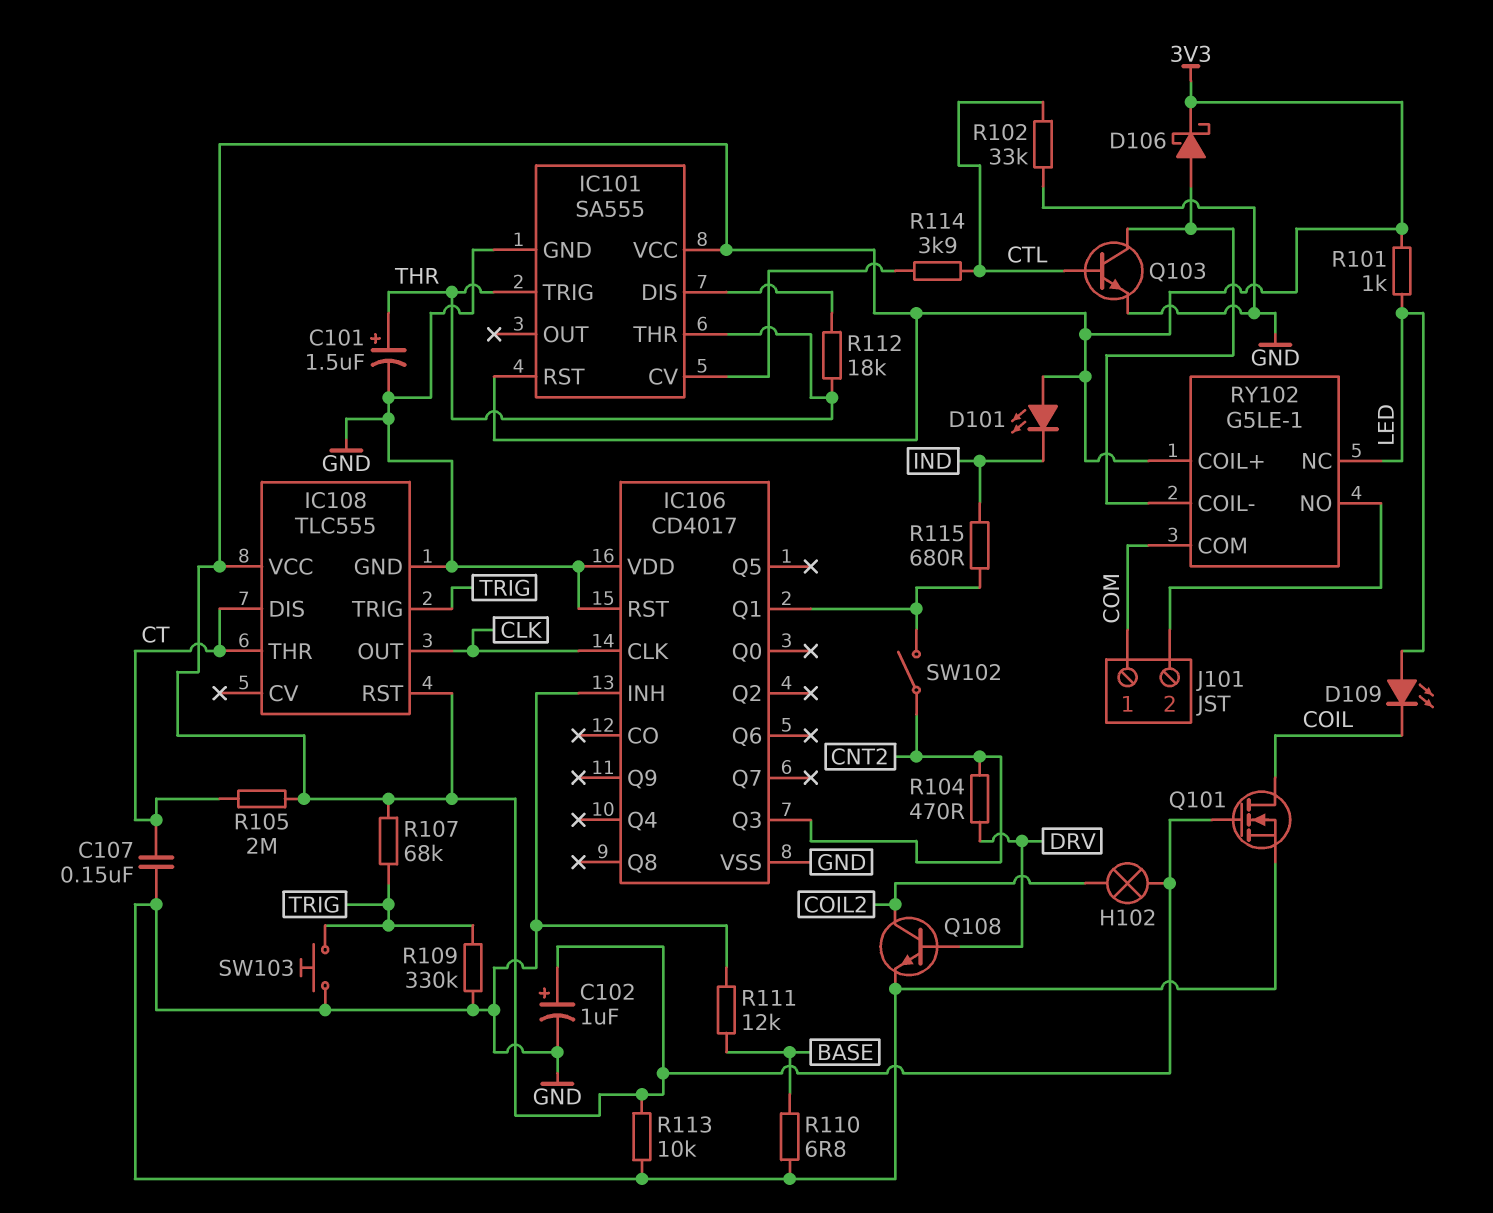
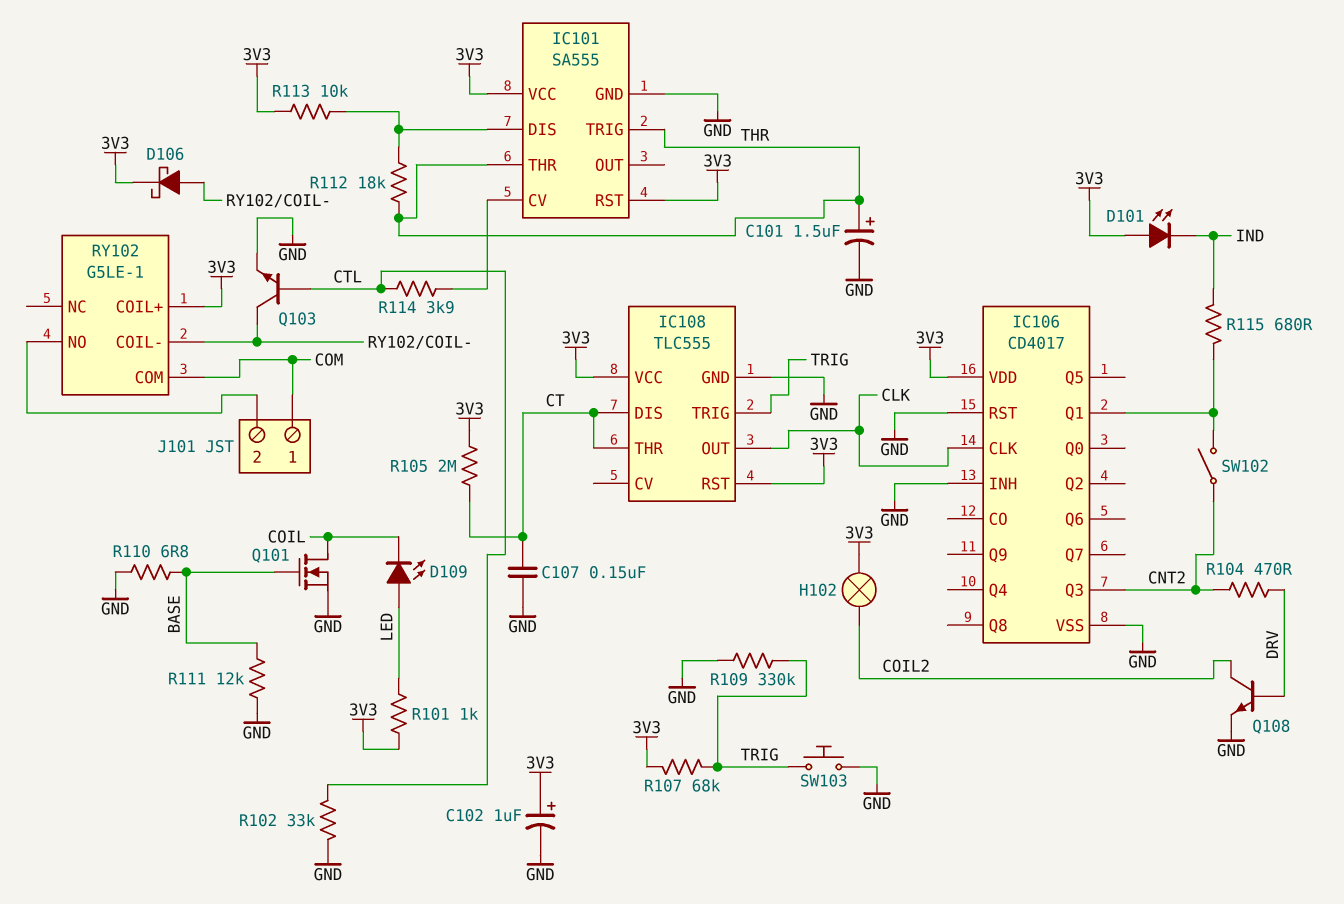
IC106 pin VDD: GND -> 3V3
Q101: NMOS (G 3V3, D COIL, S GND) -> NMOS (G BASE, D COIL, S GND)
R113: 10k (3V3, GND) -> 10k (3V3, IC101/DIS)
RY102 pin NC: LED -> none

